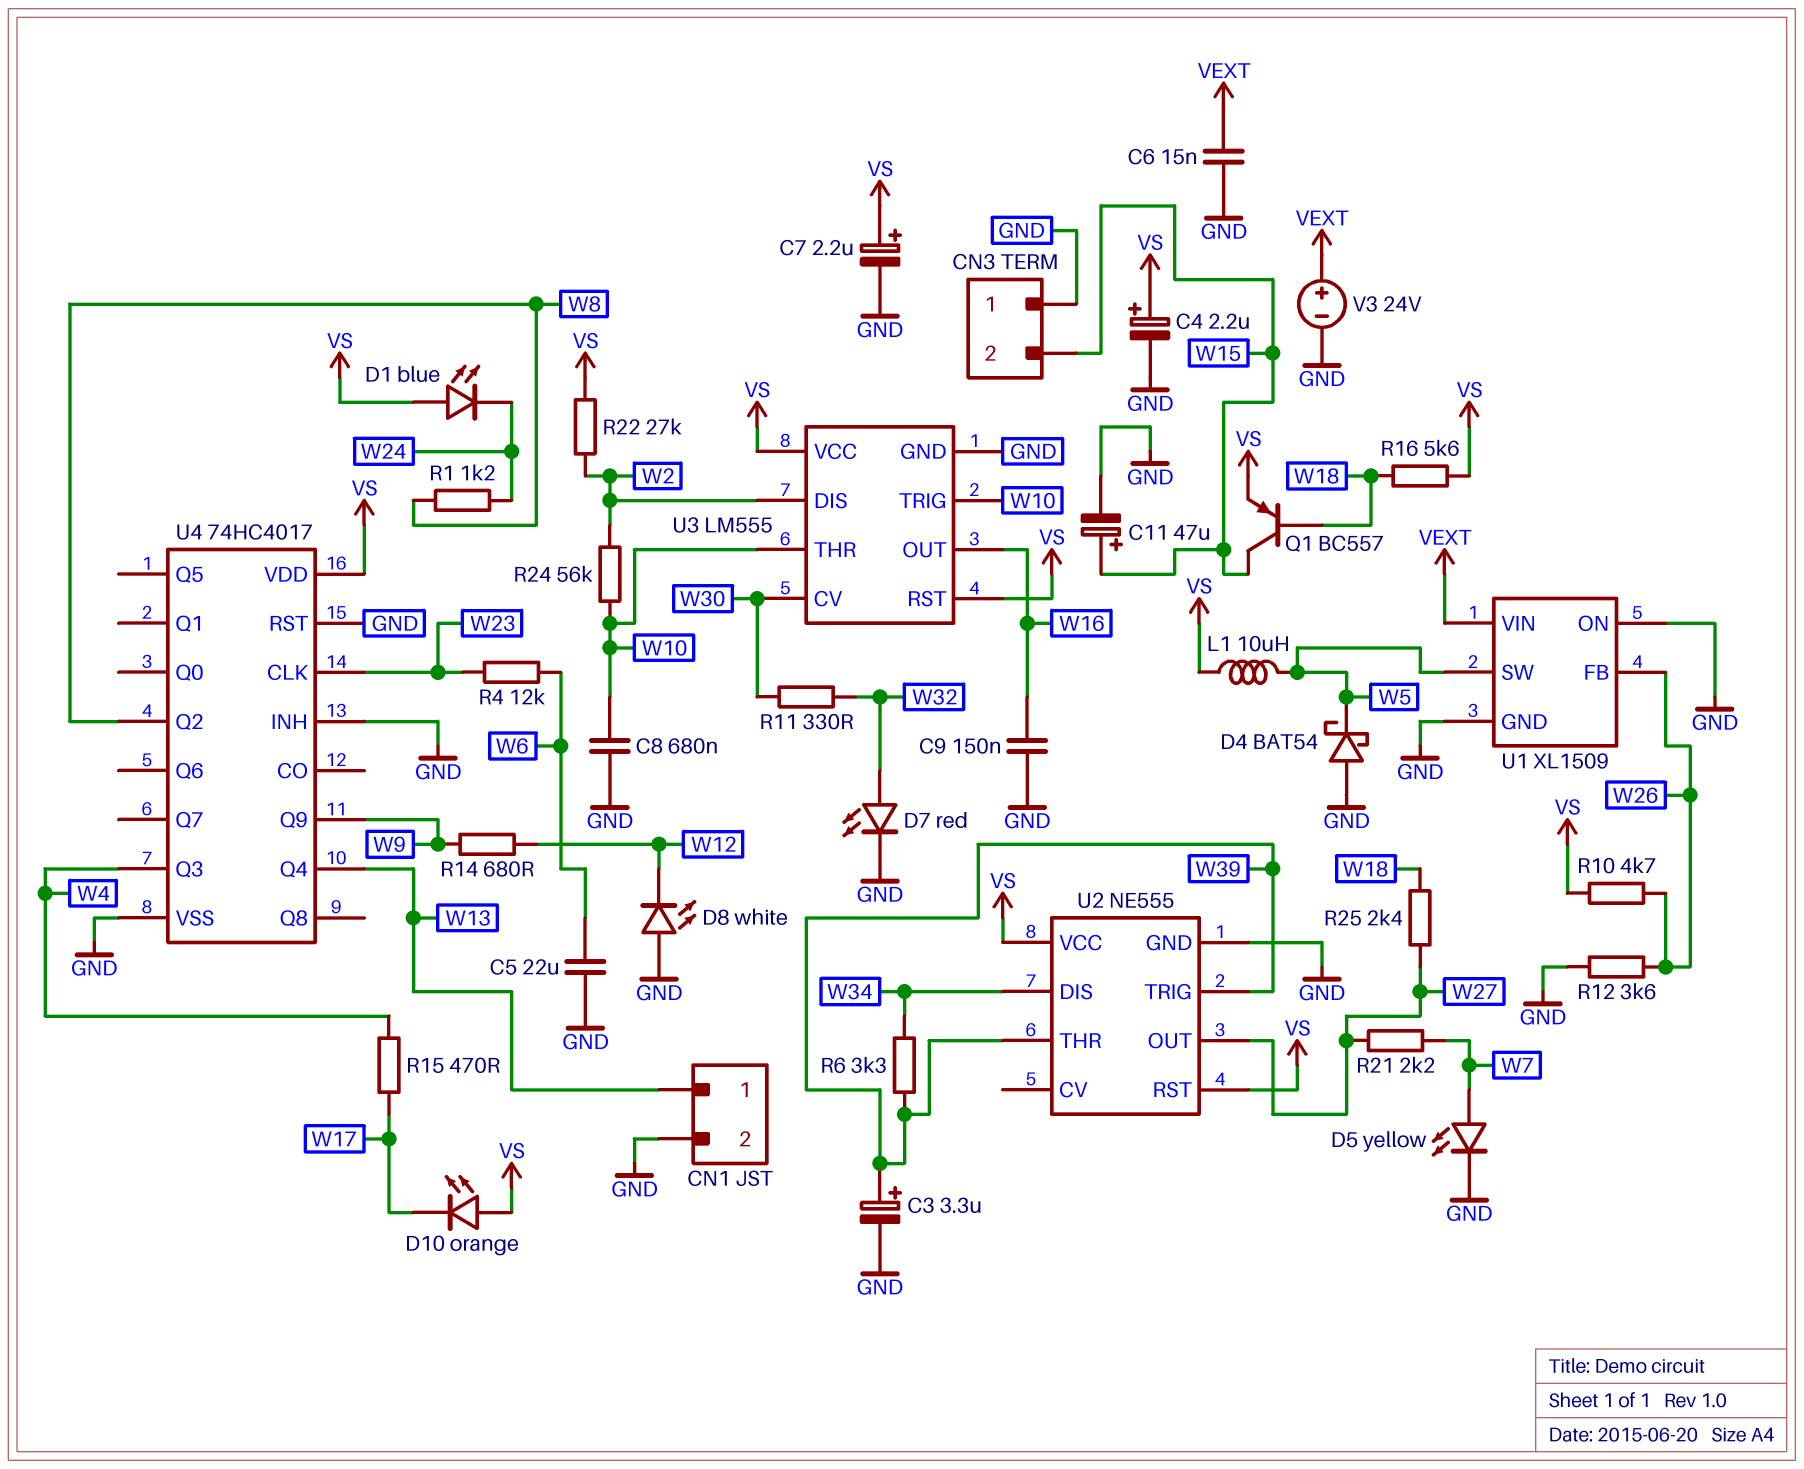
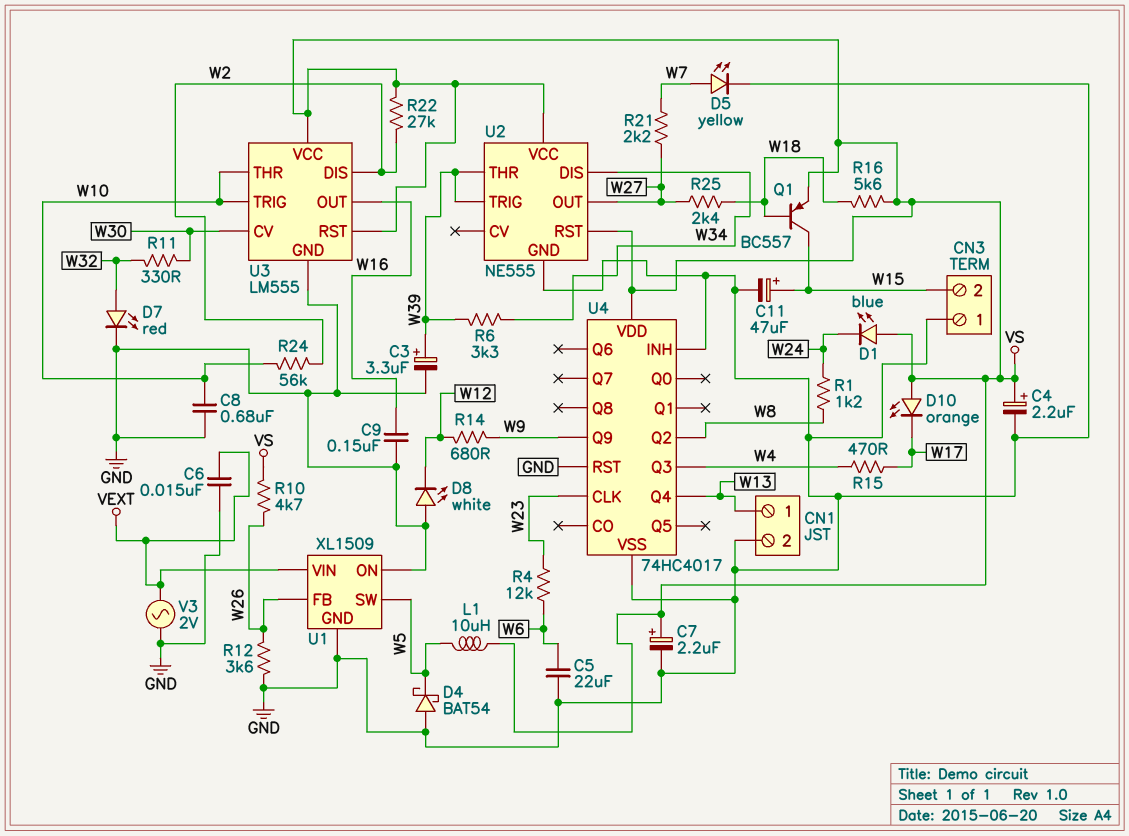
V3: 24V (plus VEXT, minus GND) -> AC 2V (GND, VEXT)

